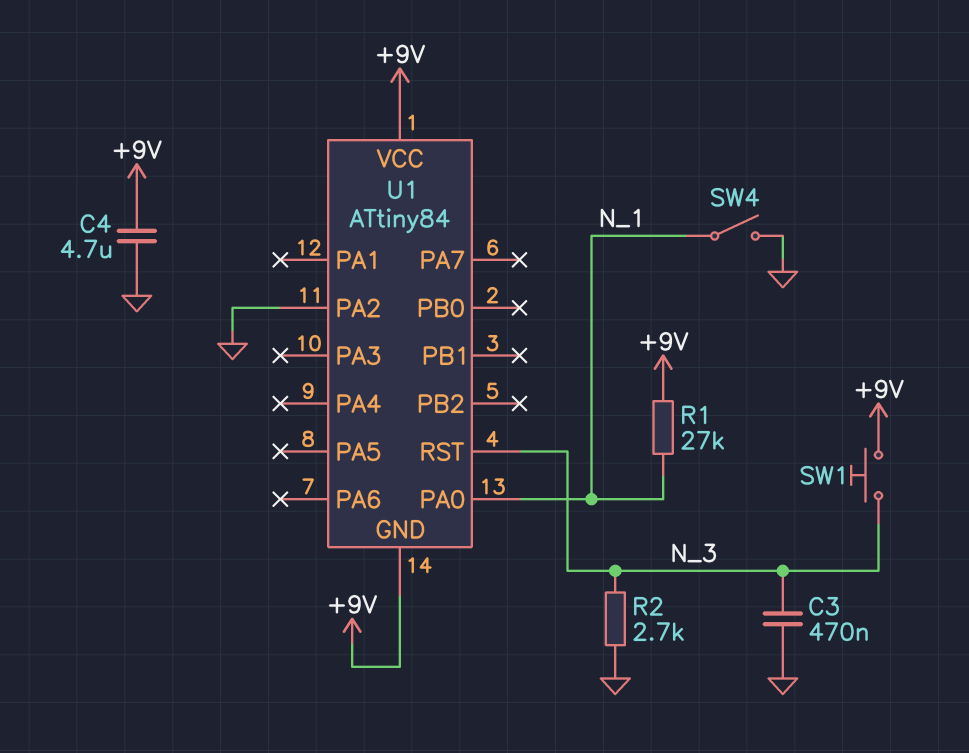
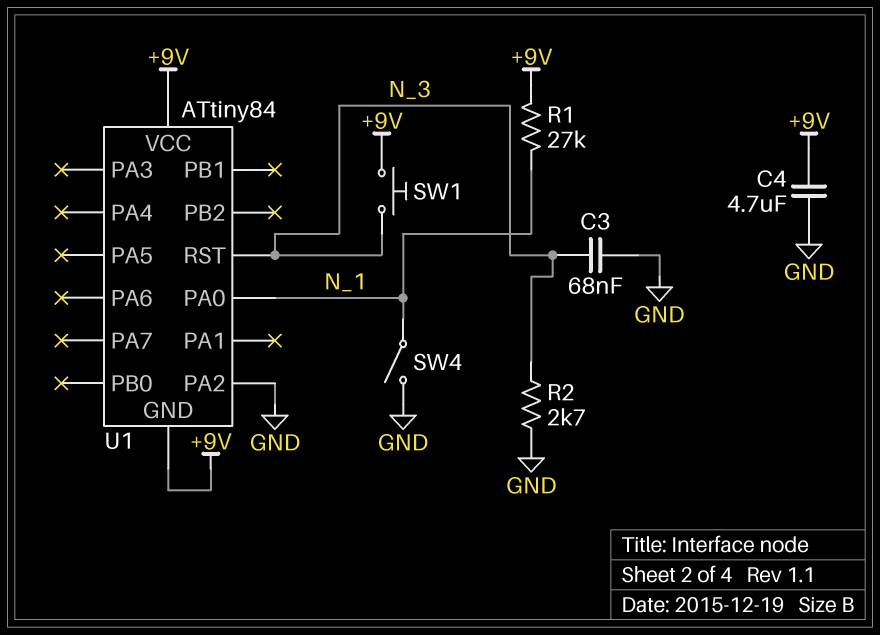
C3: 470nF (GND, N_3) -> 68nF (GND, N_3)

